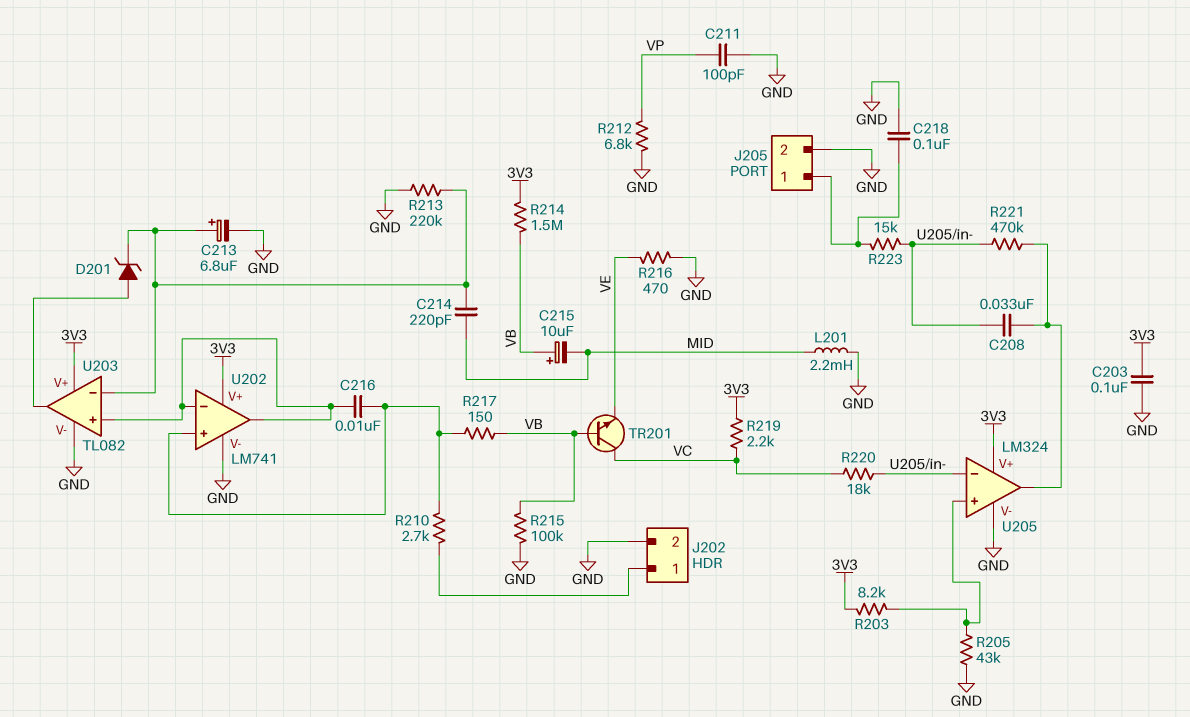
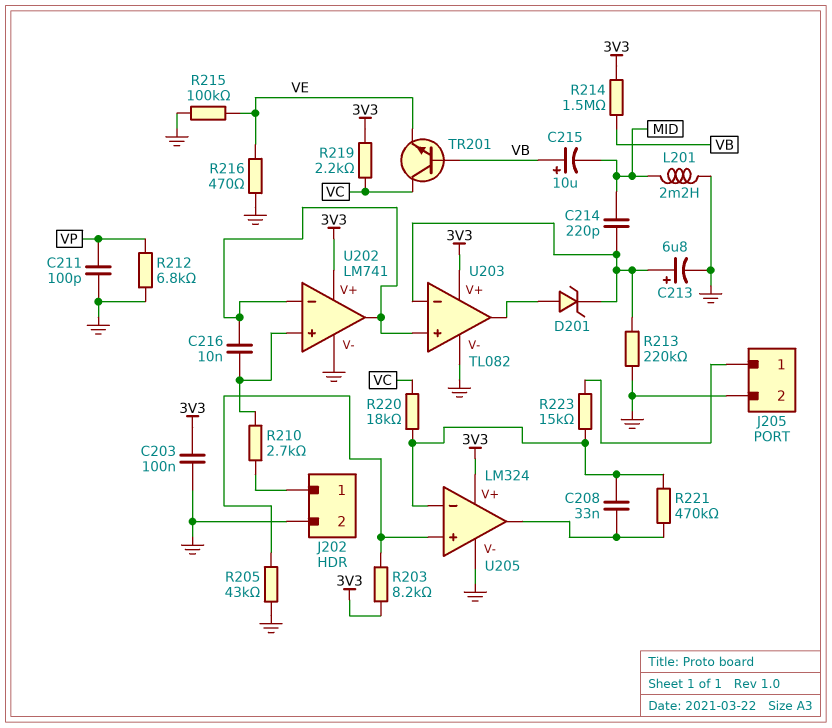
C218: 100nF (GND, J205/1) -> none
R215: 100k (GND, VB) -> 100k (GND, VE)
R217: 150 (U202/in+, VB) -> none

